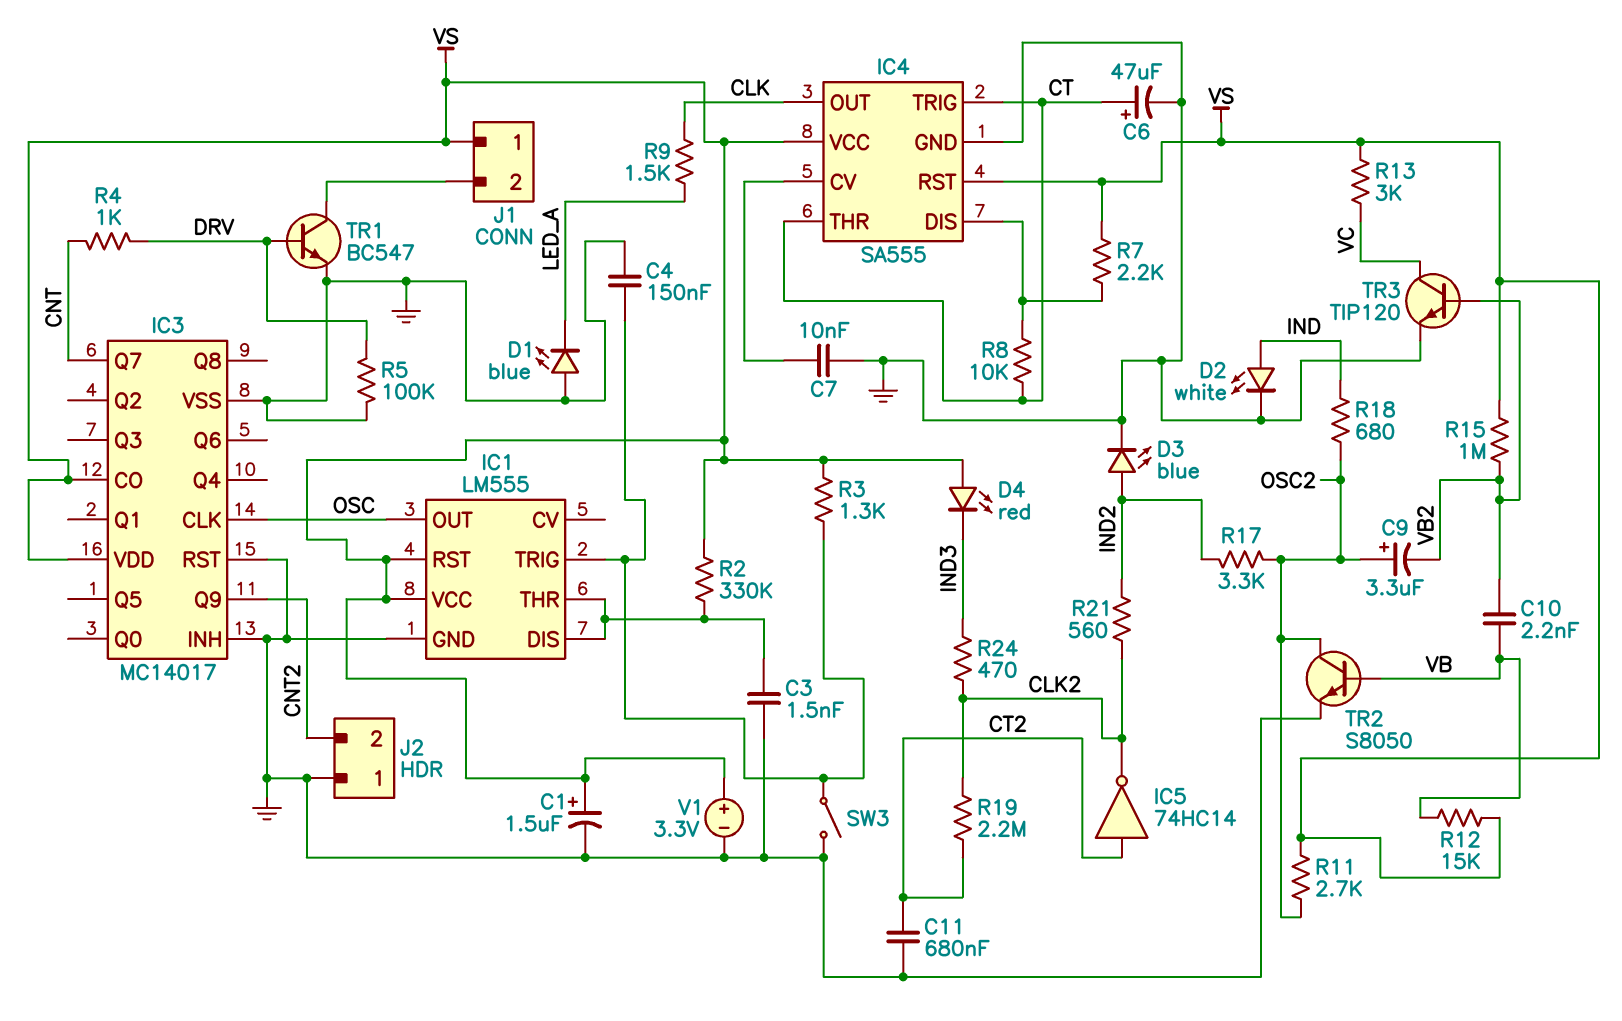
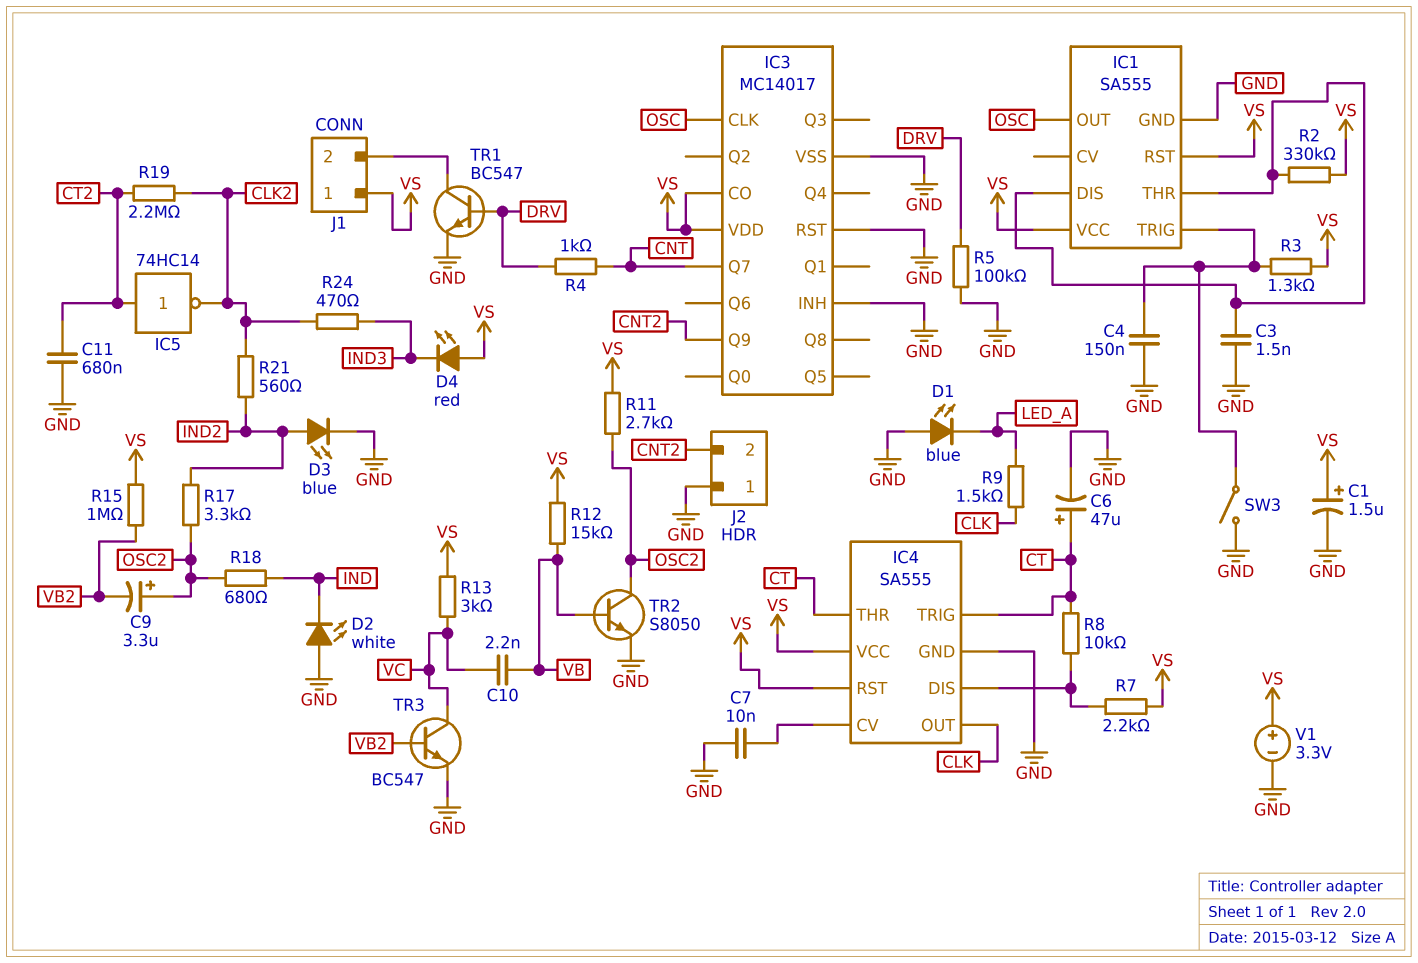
C10: 2.2nF (VB, VB2) -> 2.2nF (VB, VC)
D2: LED white (A IND, K GND) -> LED white (A GND, K IND)
IC1: LM555 -> SA555
TR3: NPN TIP120 (B VB2, C VC, E GND) -> NPN BC547 (B VB2, C VC, E GND)

